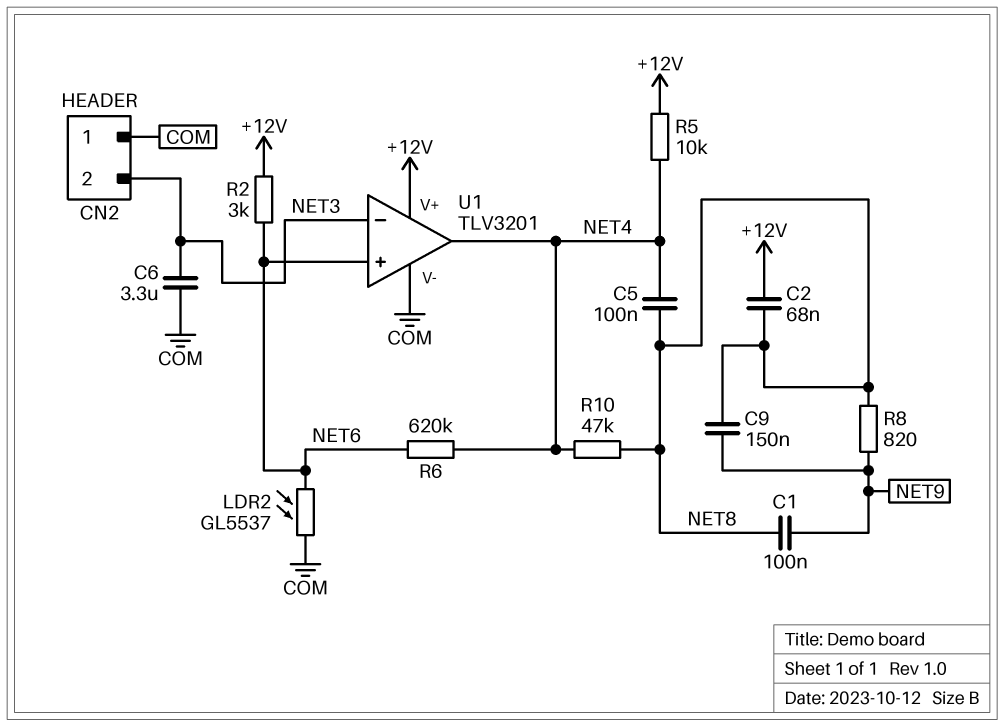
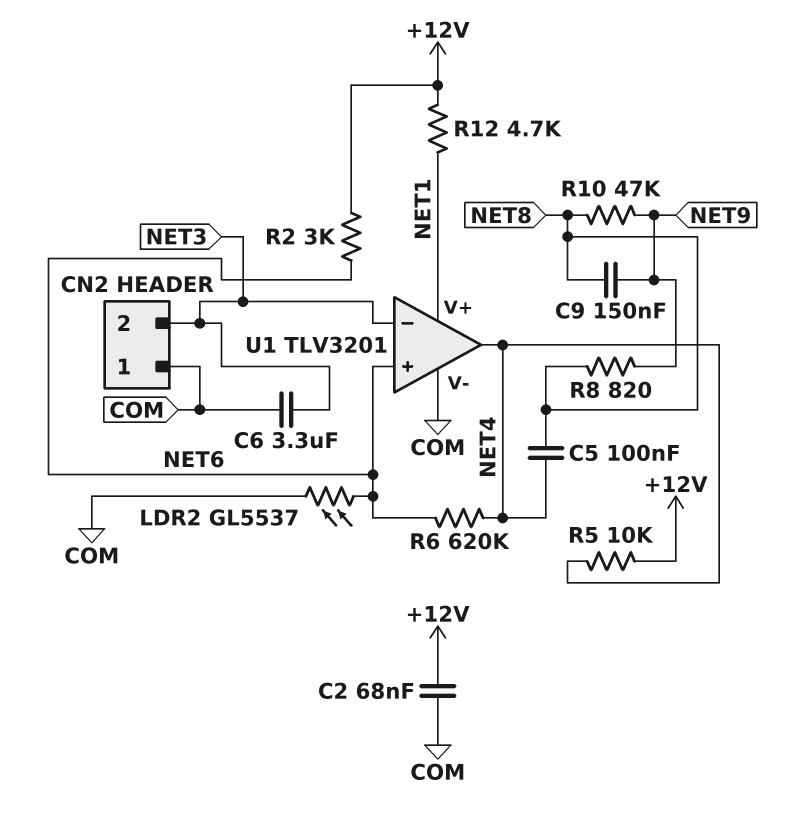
C1: 100nF (NET8, NET9) -> none
C2: 68nF (+12V, NET8) -> 68nF (+12V, COM)
R10: 47k (NET4, NET8) -> 47k (NET8, NET9)
R12: none -> 4.7k (+12V, NET1)
U1 pin V+: +12V -> NET1

